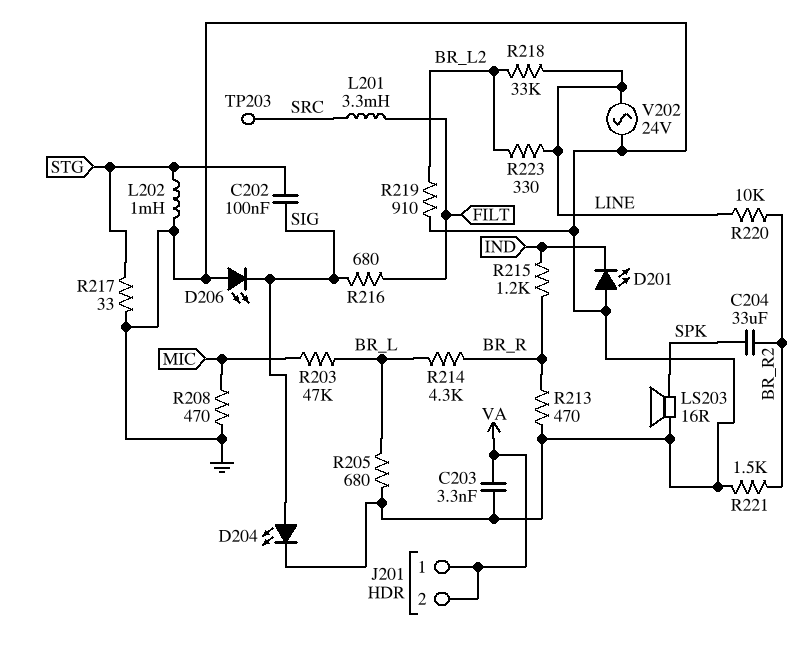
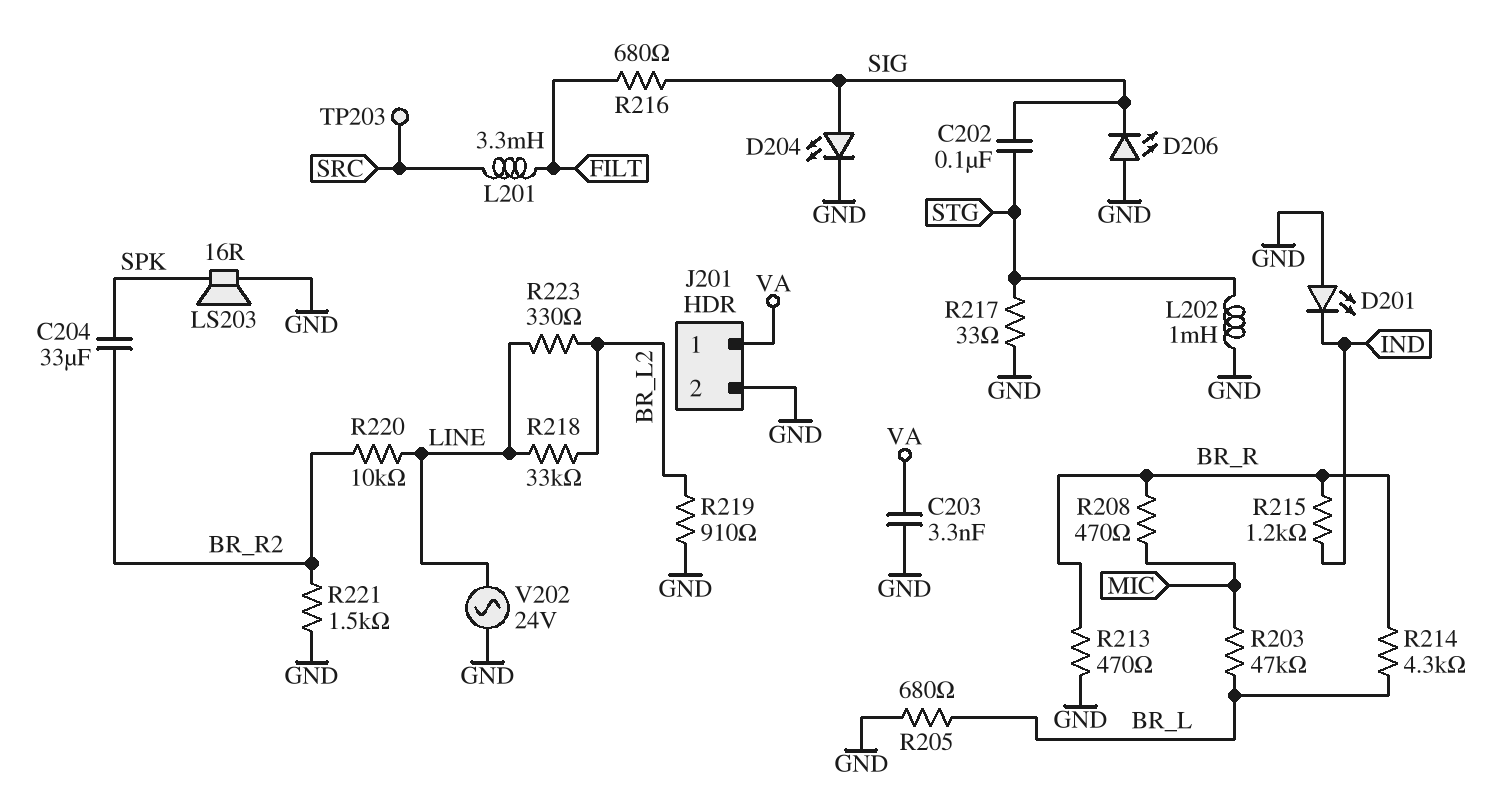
J201 pin 2: VA -> GND
R208: 470 (GND, MIC) -> 470 (BR_R, MIC)

